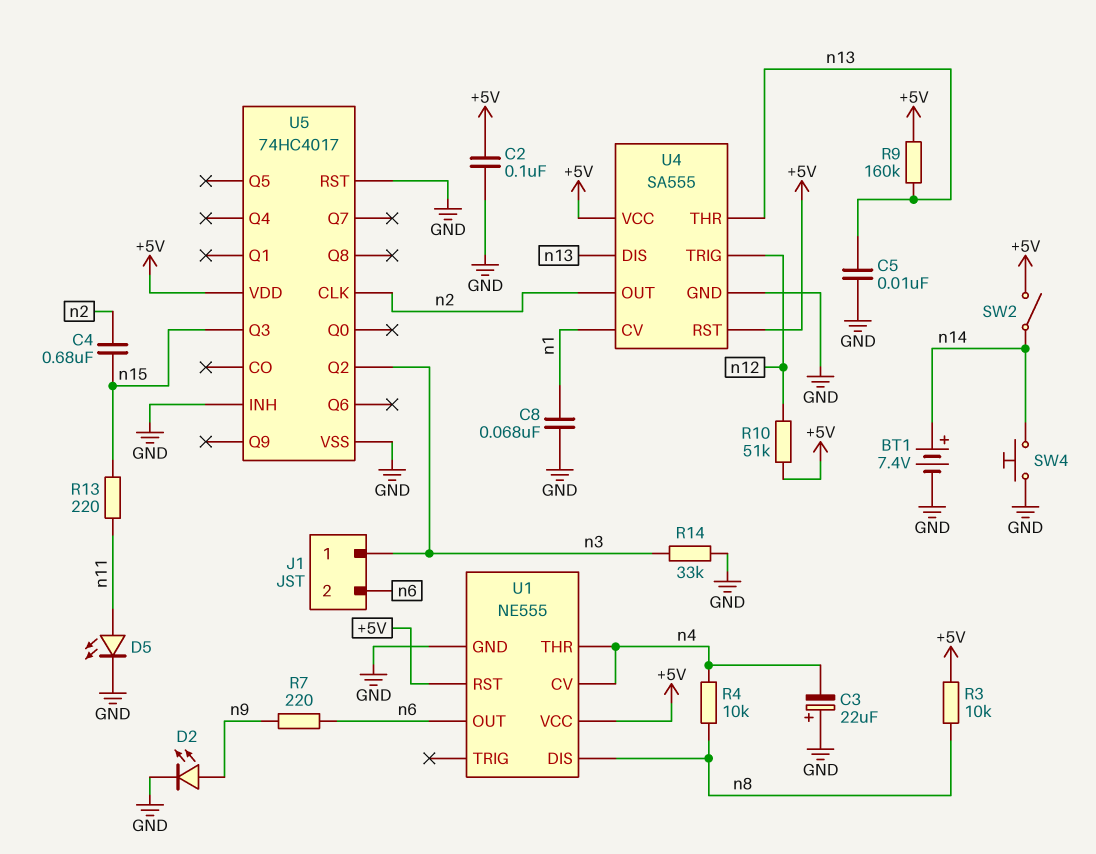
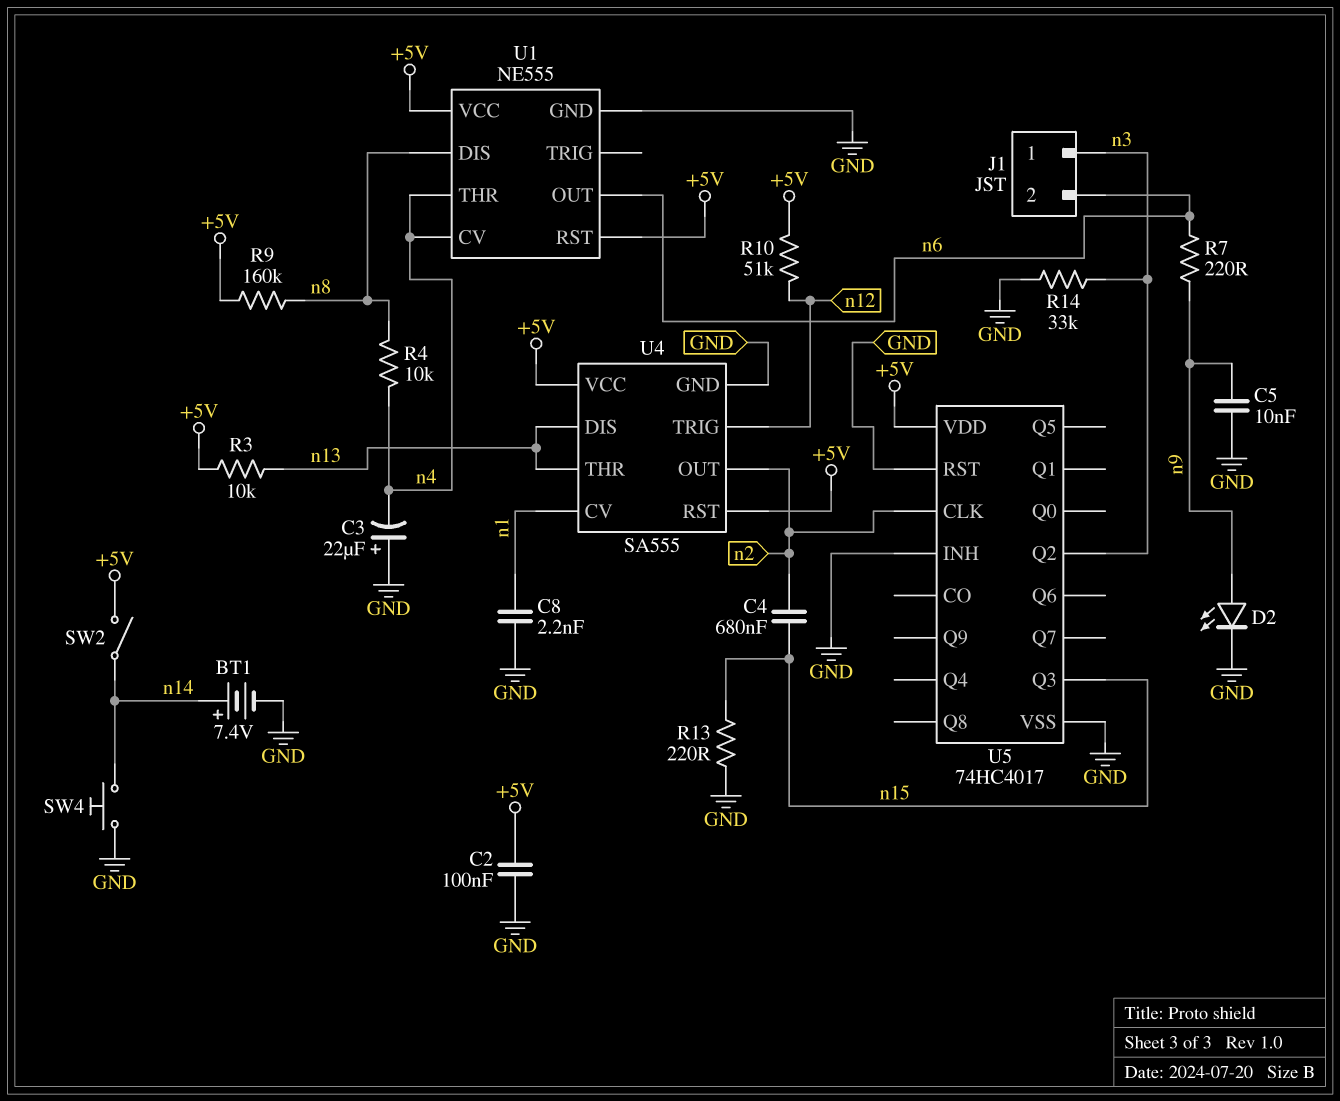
C5: 10nF (GND, n13) -> 10nF (GND, n9)
C8: 68nF (GND, n1) -> 2.2nF (GND, n1)
D5: LED (A n11, K GND) -> none
R3: 10k (+5V, n8) -> 10k (+5V, n13)
R9: 160k (+5V, n13) -> 160k (+5V, n8)
R13: 220 (n11, n15) -> 220 (GND, n15)

